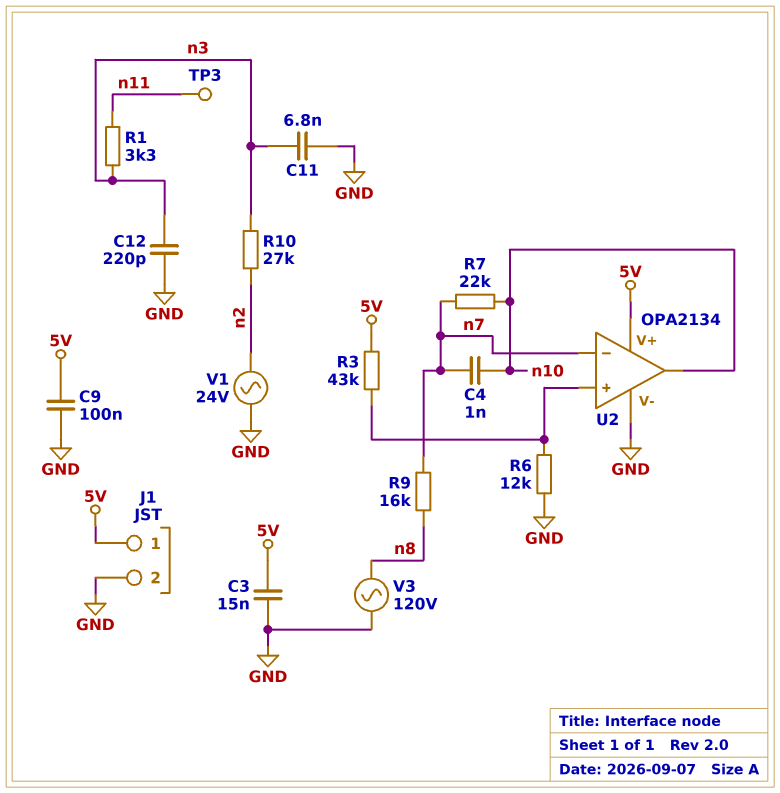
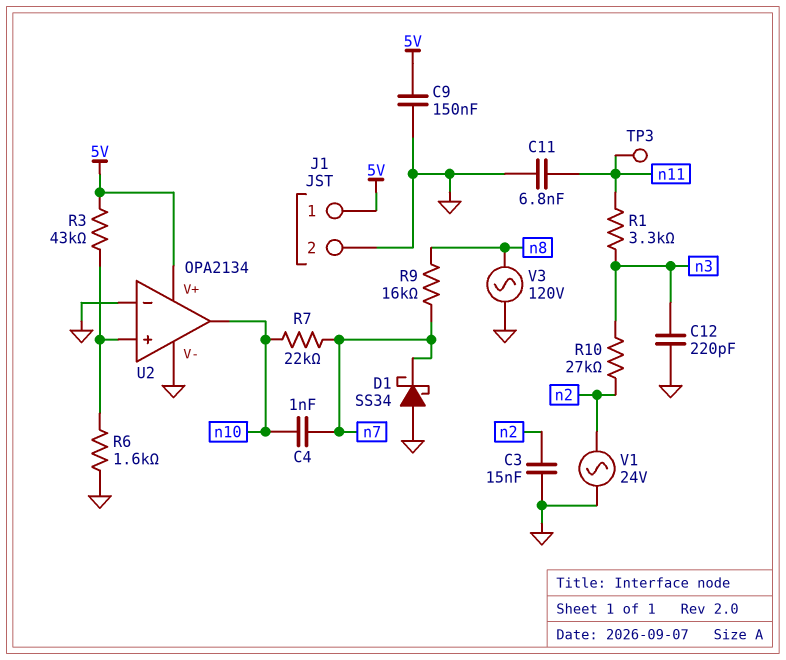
C3: 15nF (5V, GND) -> 15nF (GND, n2)
C9: 100nF (5V, GND) -> 150nF (5V, GND)
C11: 6.8nF (GND, n3) -> 6.8nF (GND, n11)
D1: none -> schottky SS34 (A GND, K n7)
R6: 12k (GND, U2/in+) -> 1.6k (GND, U2/in+)
U2 pin in-: n7 -> GND

